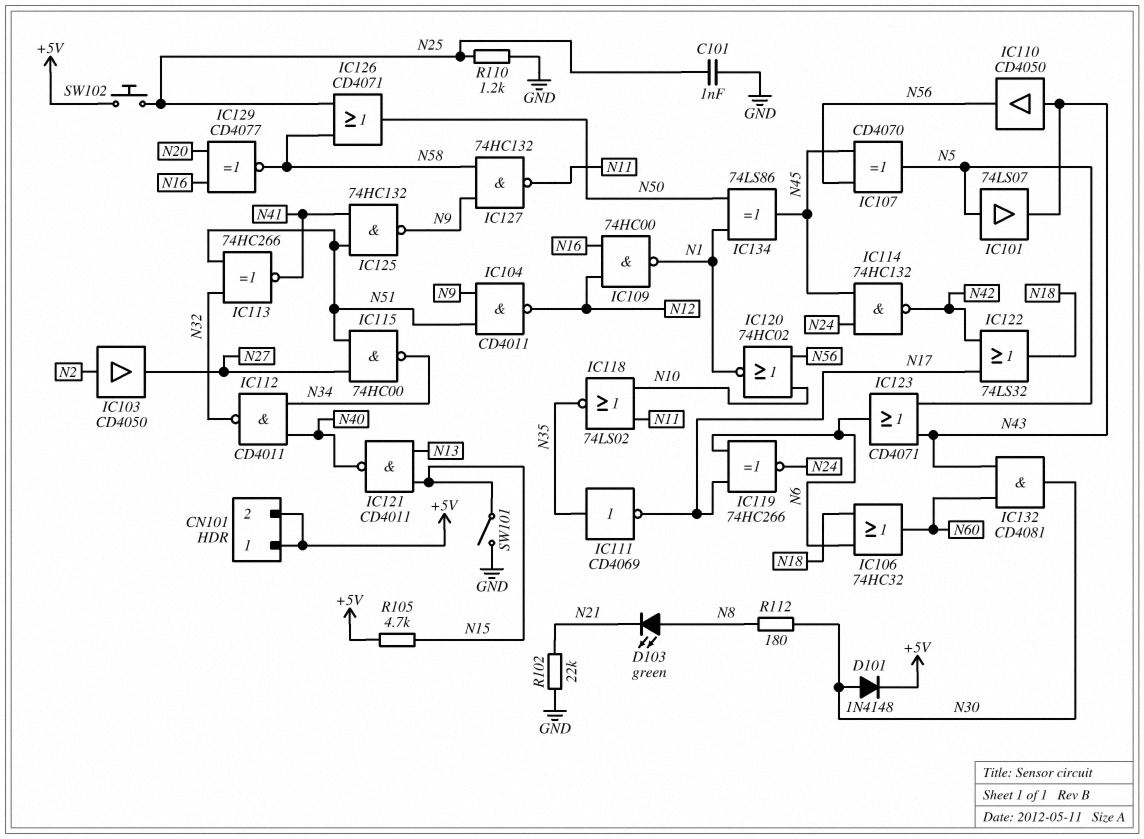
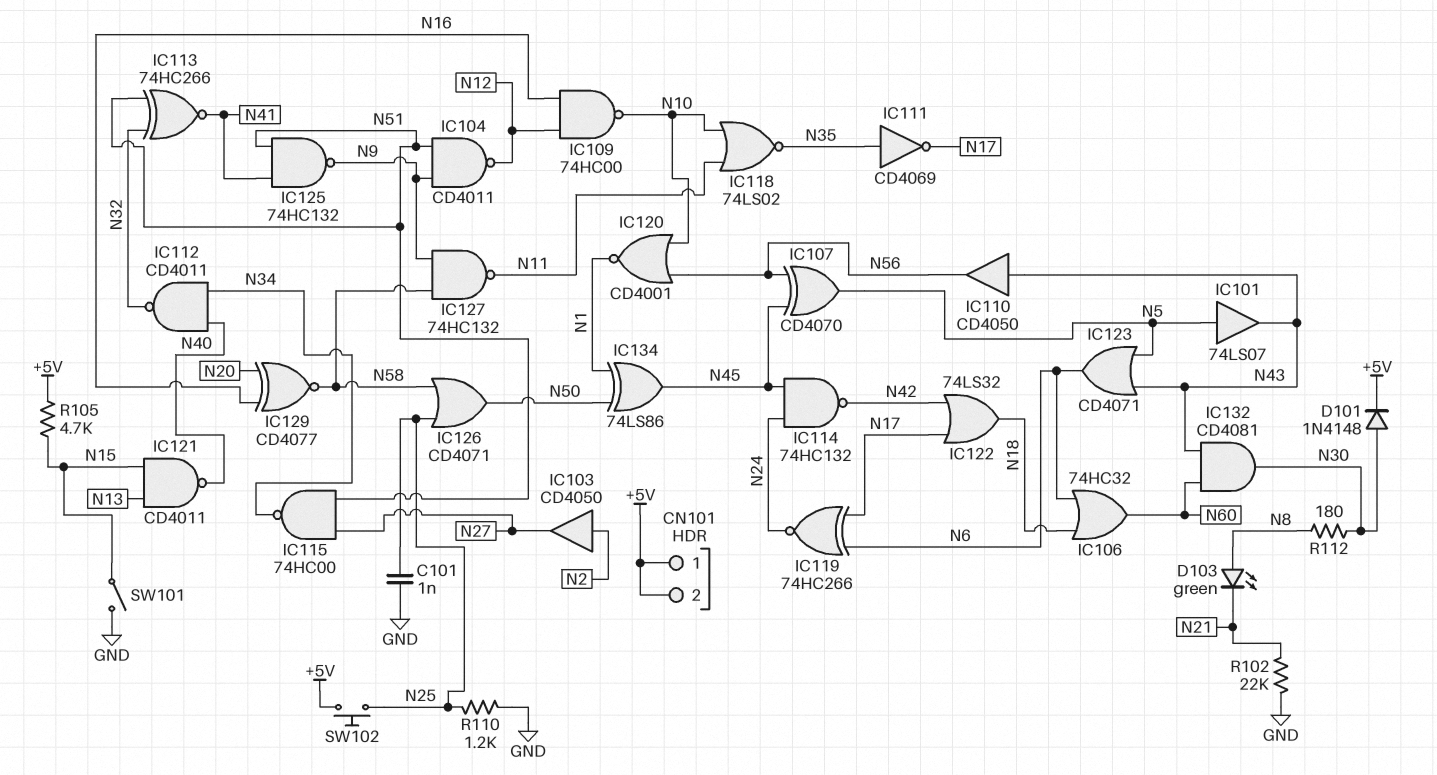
IC109: NAND 74HC00 (in N12, in N16, out N1) -> NAND 74HC00 (in N12, in N16, out N10)
IC120: NOR 74HC02 (in N10, in N56, out N1) -> NOR CD4001 (in N10, in N56, out N1)

